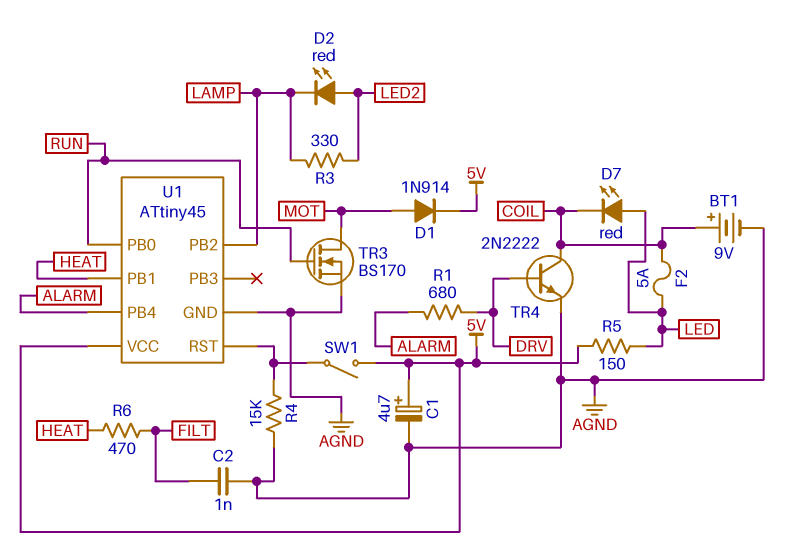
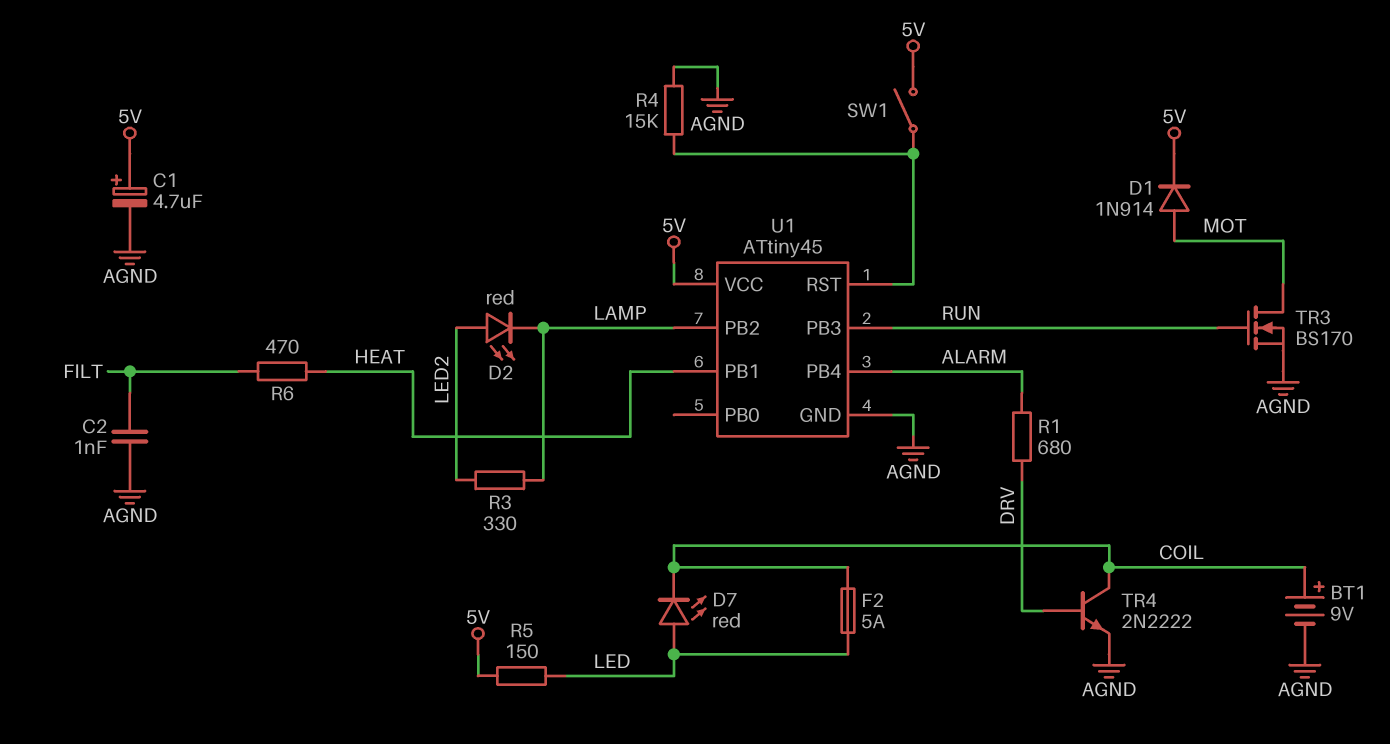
U1 pin PB0: RUN -> none
U1 pin PB3: none -> RUN

